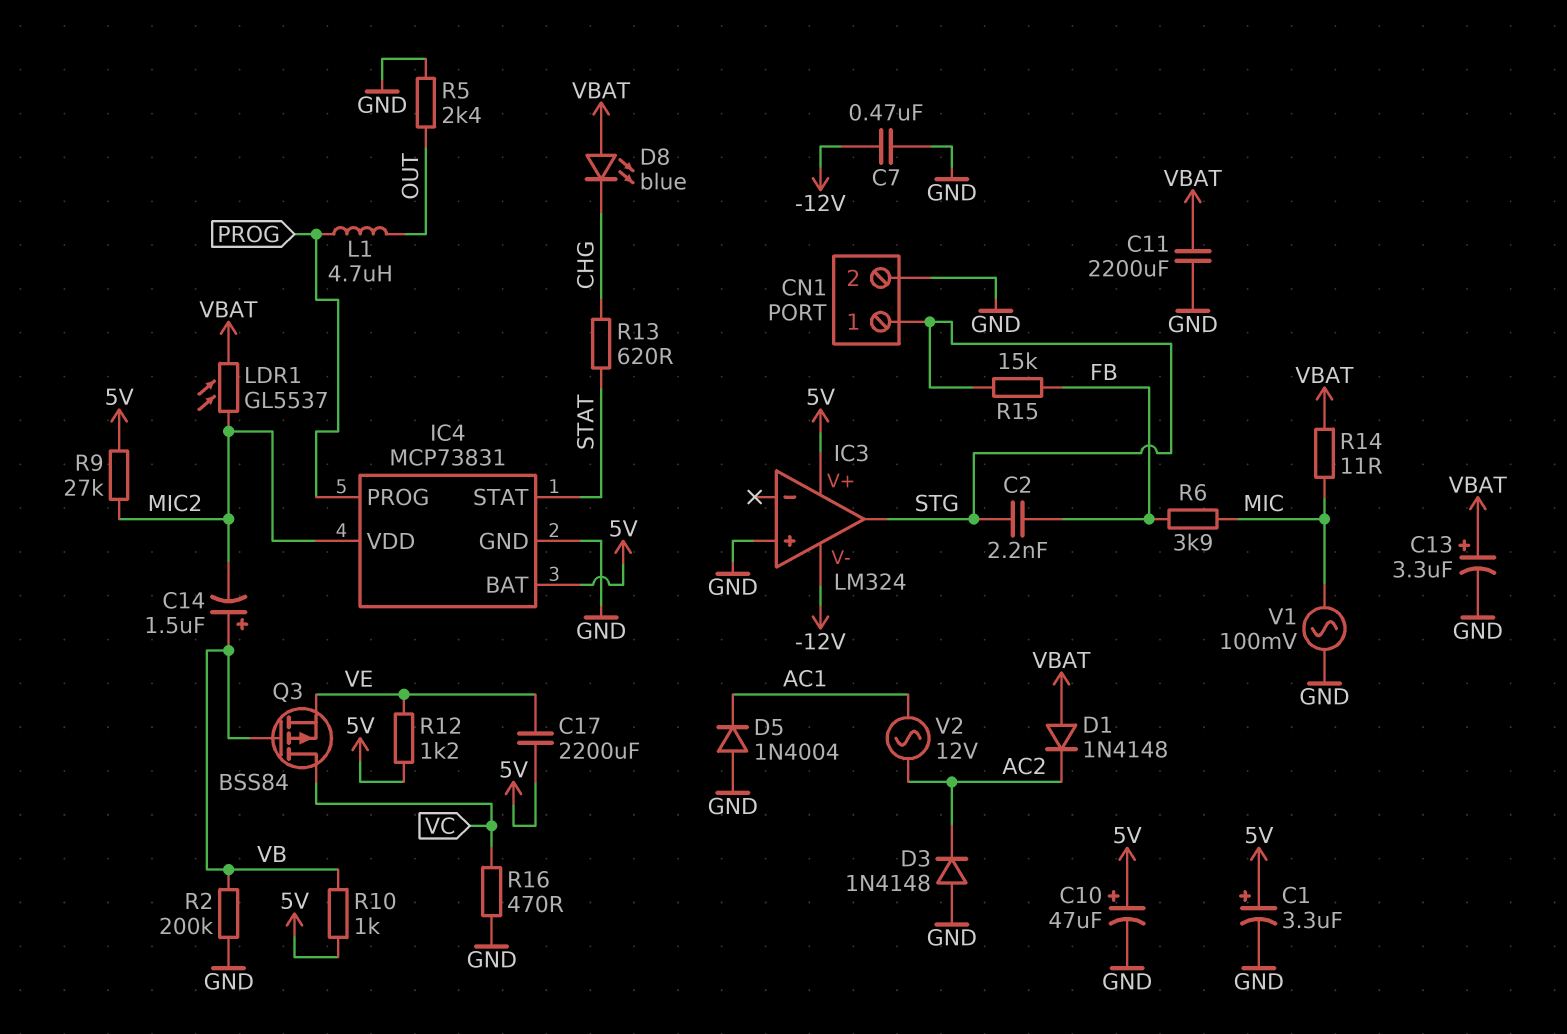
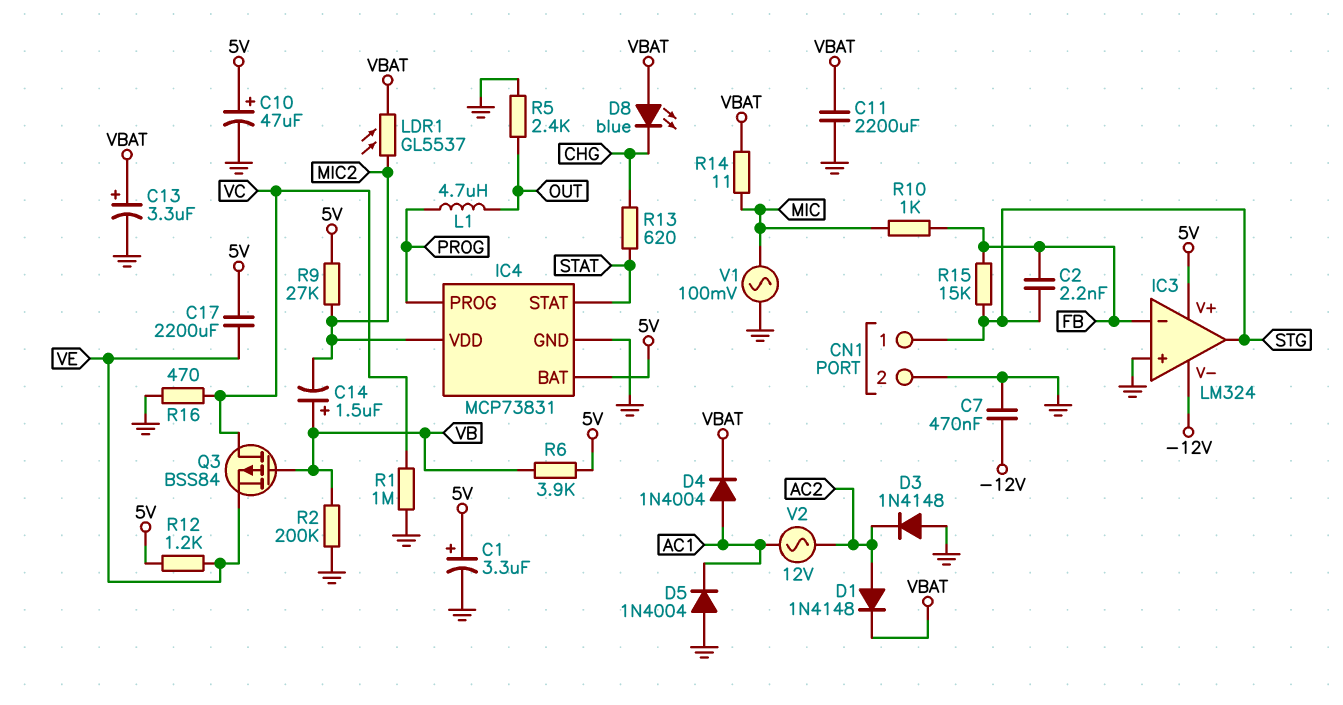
D1: diode 1N4148 (A VBAT, K AC2) -> diode 1N4148 (A AC2, K VBAT)
D4: none -> diode 1N4004 (A AC1, K VBAT)
IC3 pin in-: none -> FB
R1: none -> 1M (GND, VC)
R6: 3.9k (FB, MIC) -> 3.9k (5V, VB)
R10: 1k (5V, VB) -> 1k (FB, MIC)

